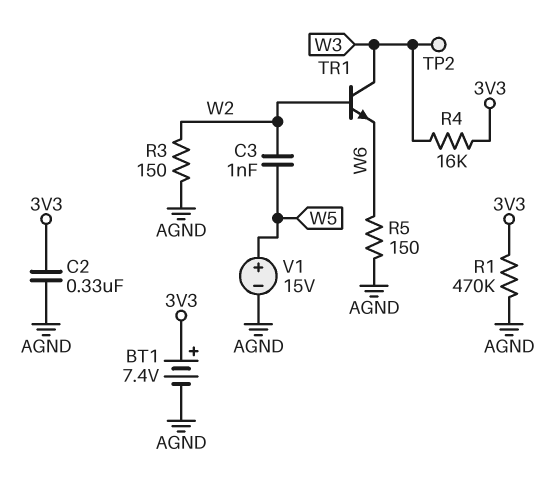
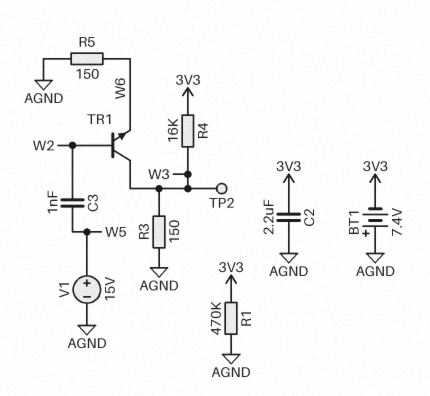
BT1: 7.4V (plus 3V3, minus AGND) -> 7.4V (plus AGND, minus 3V3)
C2: 330nF (3V3, AGND) -> 2.2uF (3V3, AGND)
R3: 150 (AGND, W2) -> 150 (AGND, W3)

